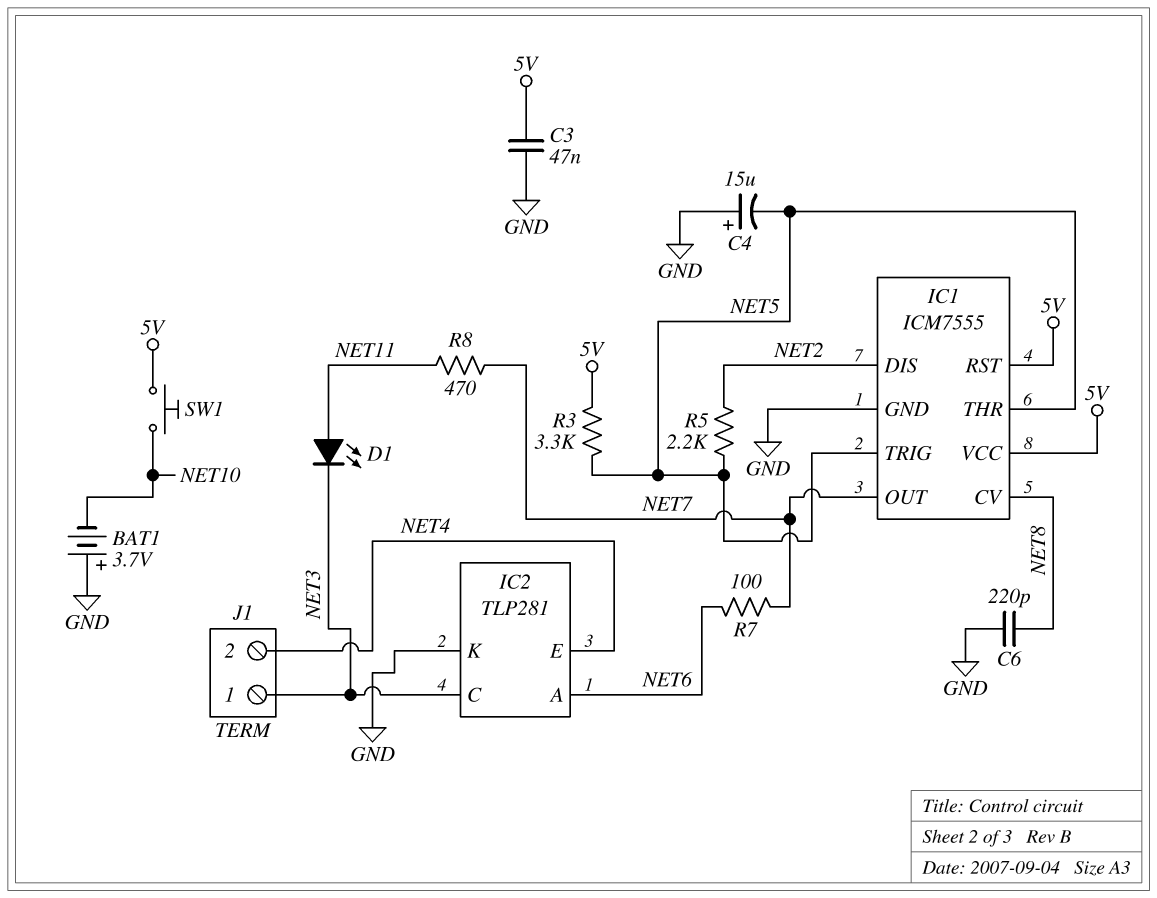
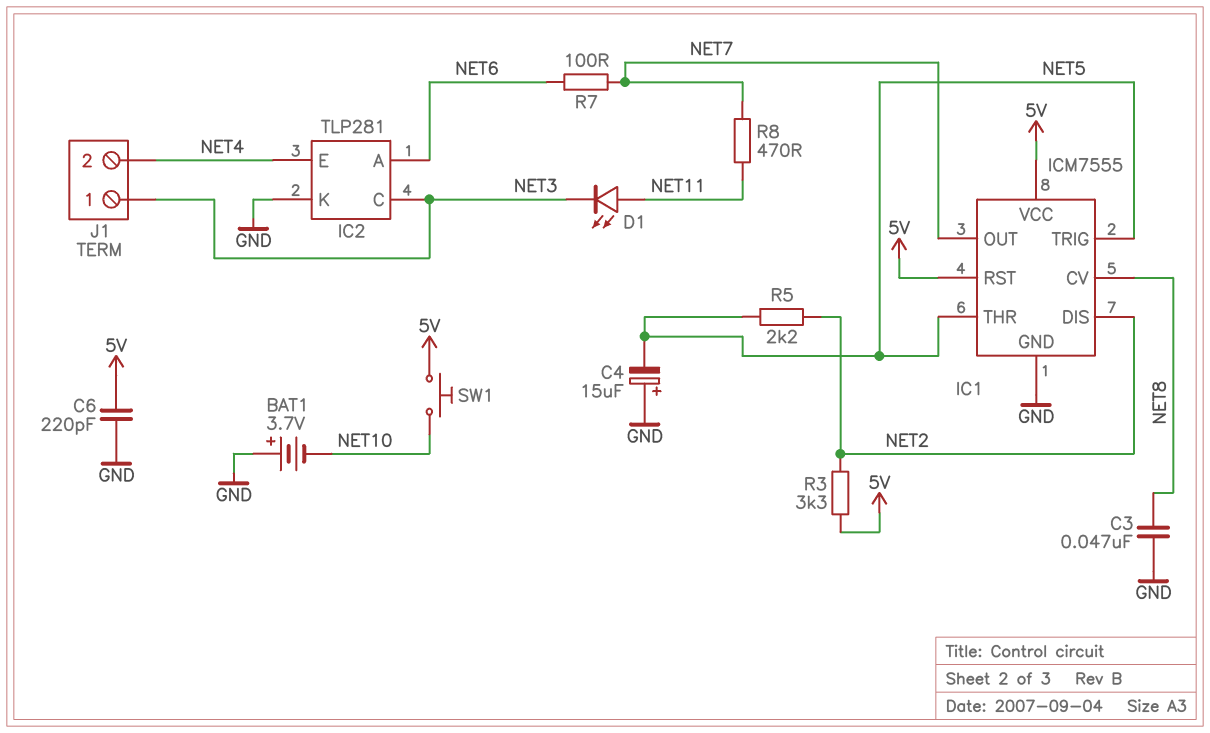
C3: 47nF (5V, GND) -> 47nF (GND, NET8)
C6: 220pF (GND, NET8) -> 220pF (5V, GND)
R3: 3.3k (5V, NET5) -> 3.3k (5V, NET2)

